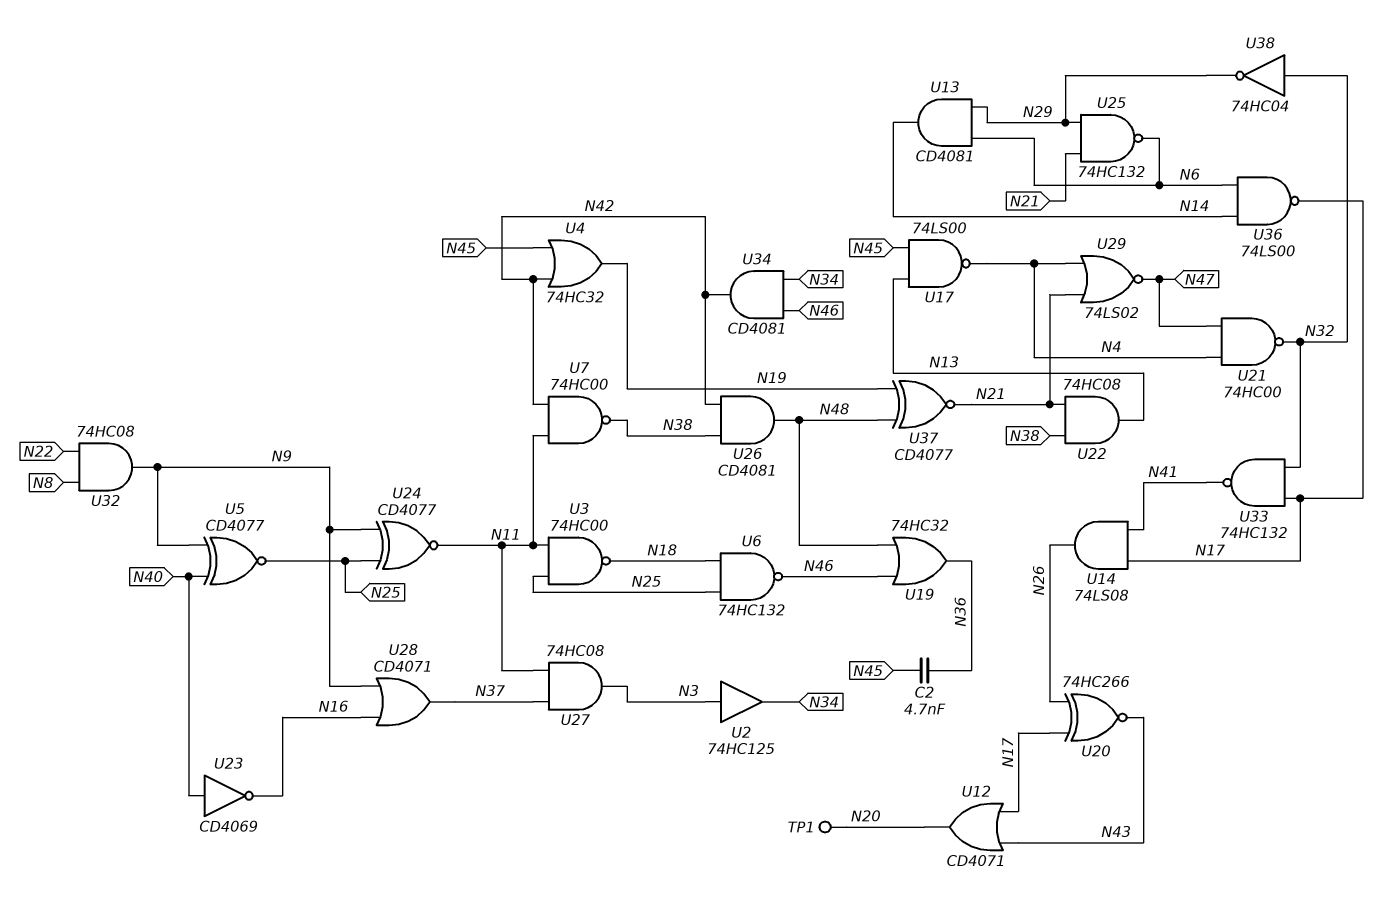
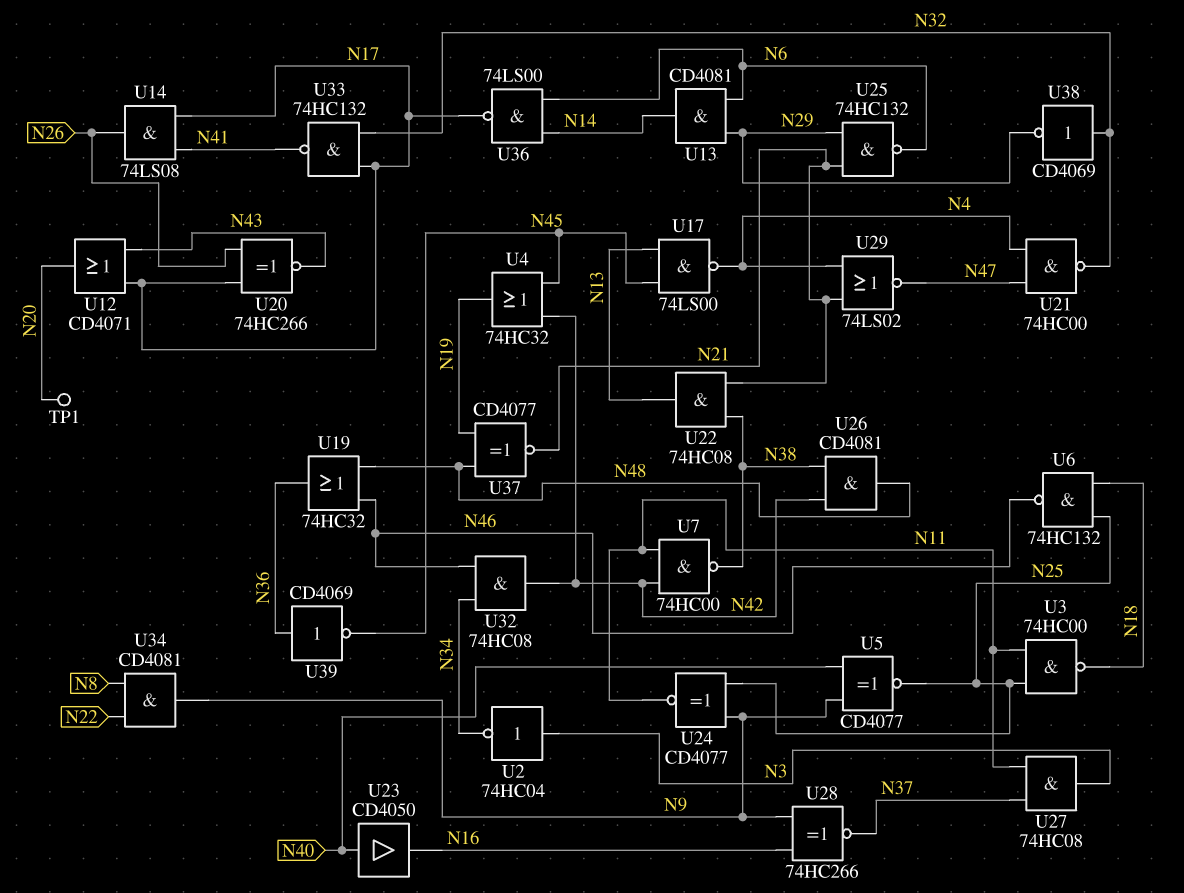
C2: 4.7nF (N36, N45) -> none
U2: buffer 74HC125 (in N3, out N34) -> NOT 74HC04 (in N3, out N34)
U23: NOT CD4069 (in N40, out N16) -> buffer CD4050 (in N40, out N16)
U28: OR CD4071 (in N9, in N16, out N37) -> XNOR 74HC266 (in N9, in N16, out N37)
U32: AND 74HC08 (in N8, in N22, out N9) -> AND 74HC08 (in N34, in N46, out N42)
U34: AND CD4081 (in N34, in N46, out N42) -> AND CD4081 (in N8, in N22, out N9)
U38: NOT 74HC04 (in N32, out N29) -> NOT CD4069 (in N32, out N29)
U39: none -> NOT CD4069 (in N36, out N45)

